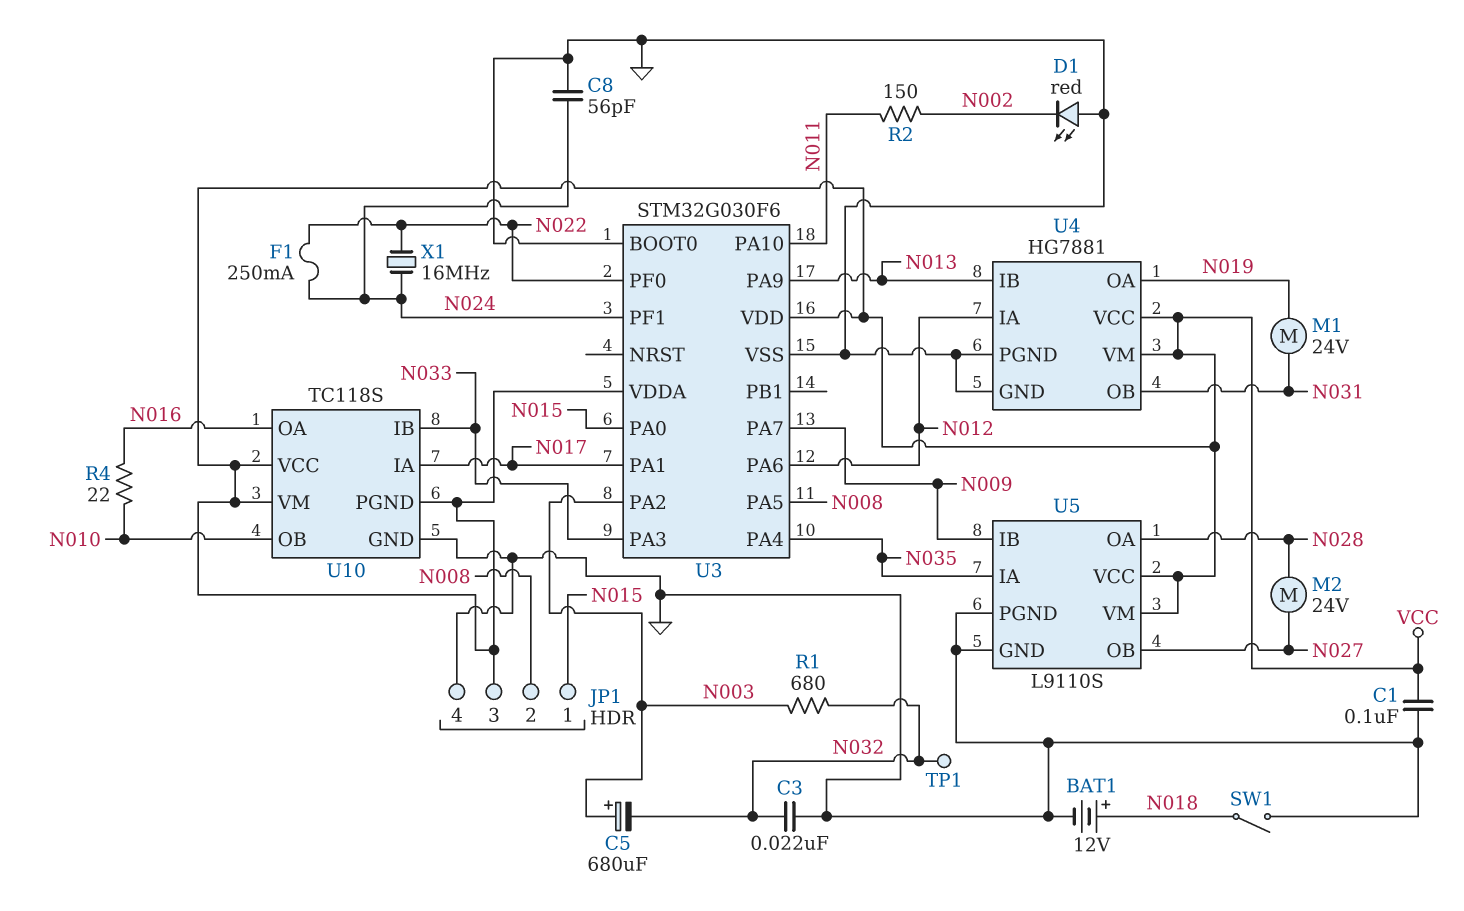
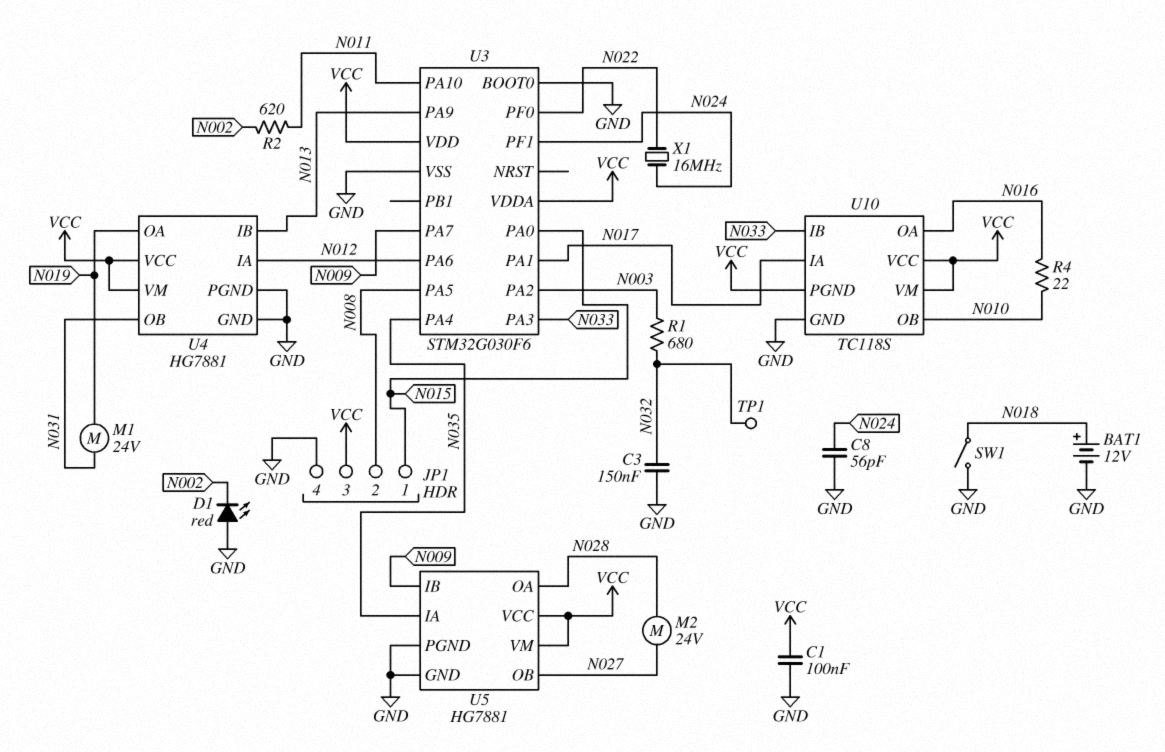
C3: 22nF (GND, N032) -> 150nF (GND, N032)
C5: 680uF (plus N003, minus N032) -> none
F1: 250mA (N022, N024) -> none
R2: 150 (N002, N011) -> 620 (N002, N011)
U5: L9110S -> HG7881

